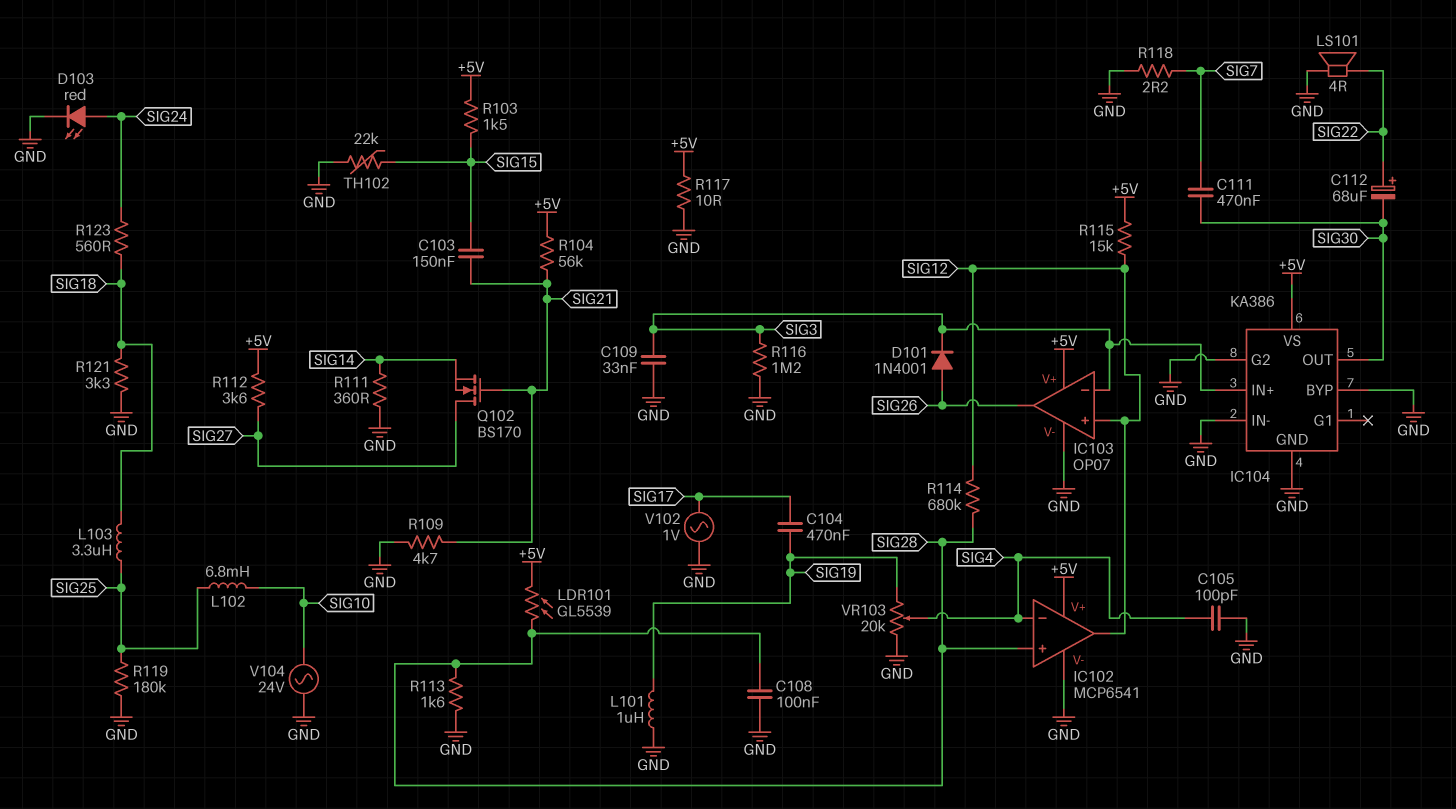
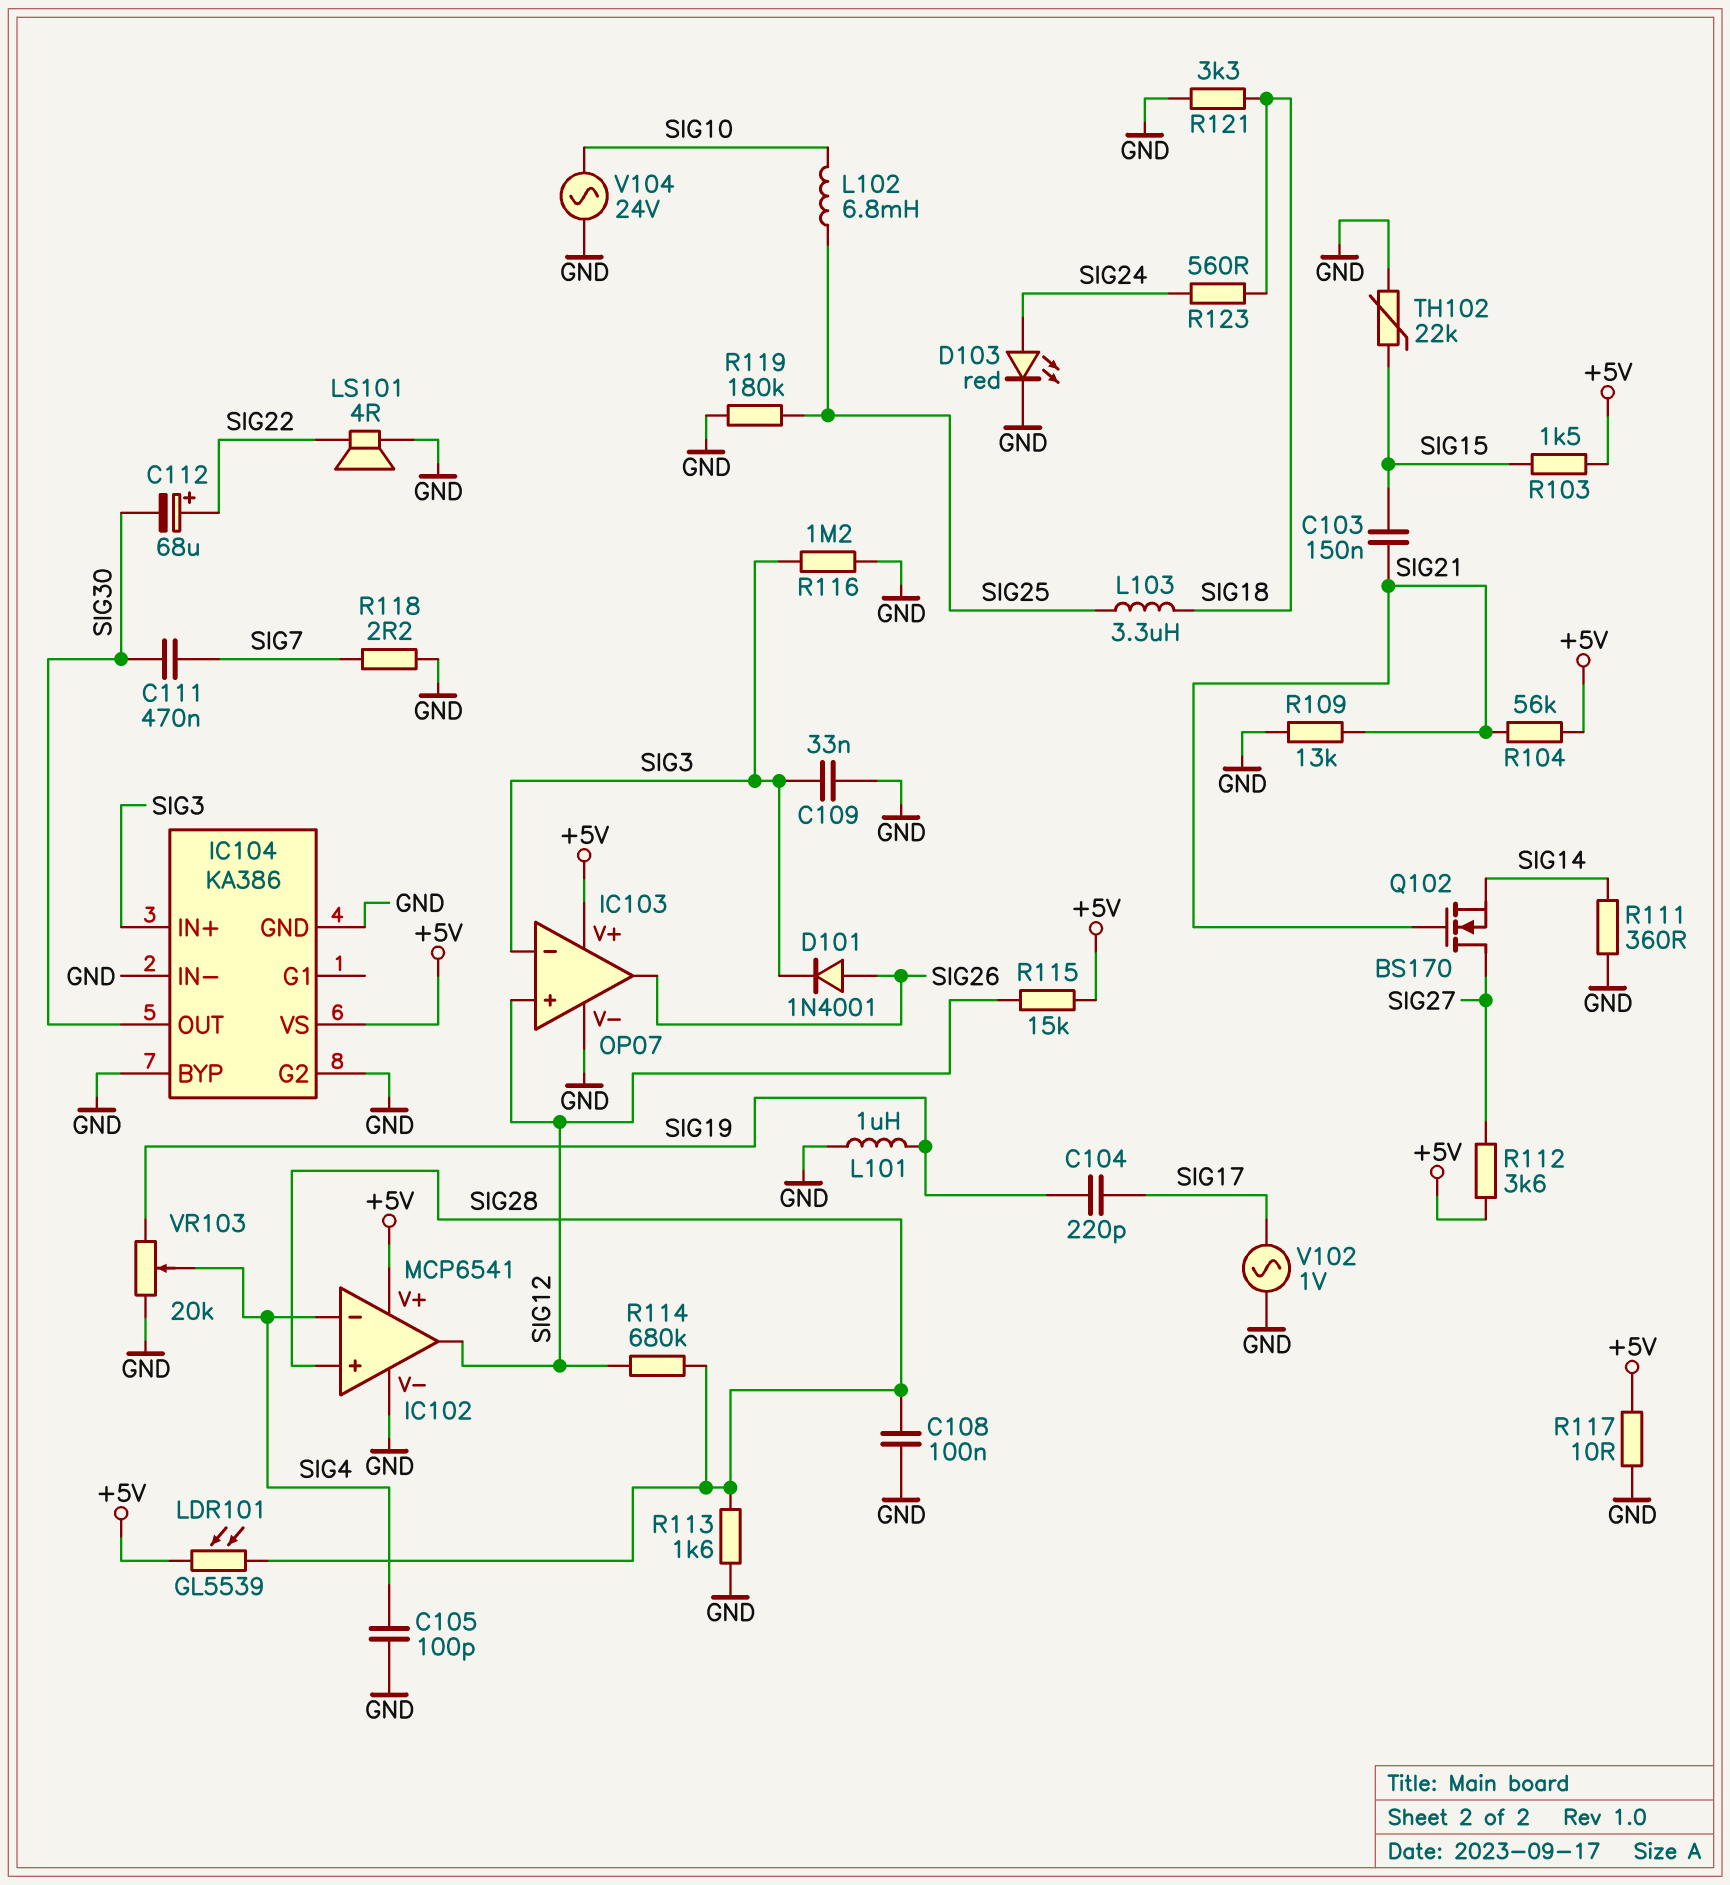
C104: 470nF (SIG17, SIG19) -> 220pF (SIG17, SIG19)
R109: 4.7k (GND, SIG21) -> 13k (GND, SIG21)

